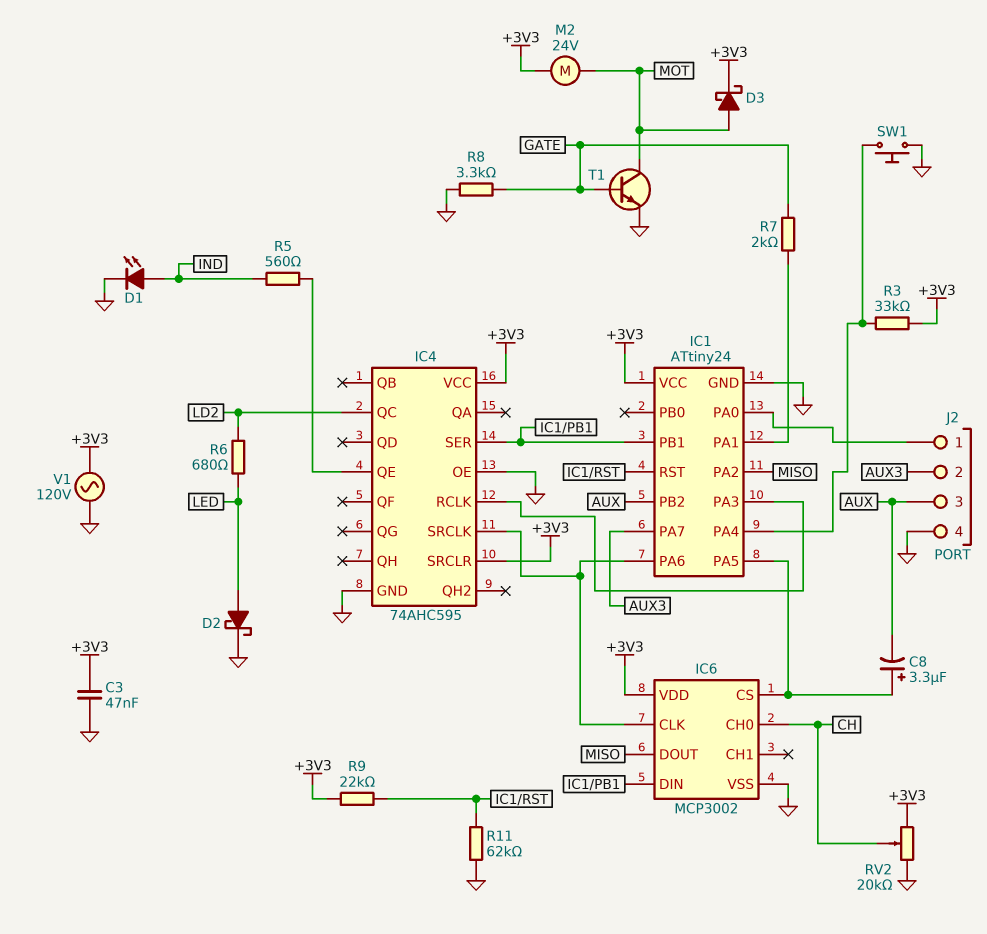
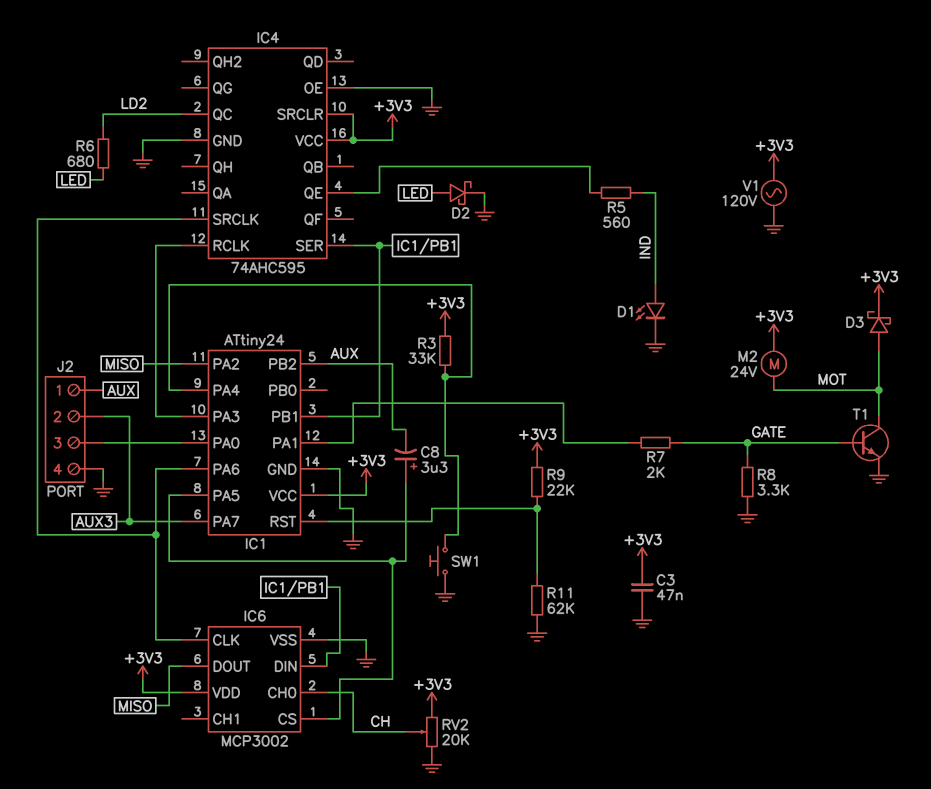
J2 pin 1: IC1/PA0 -> AUX
J2 pin 3: AUX -> IC1/PA0

